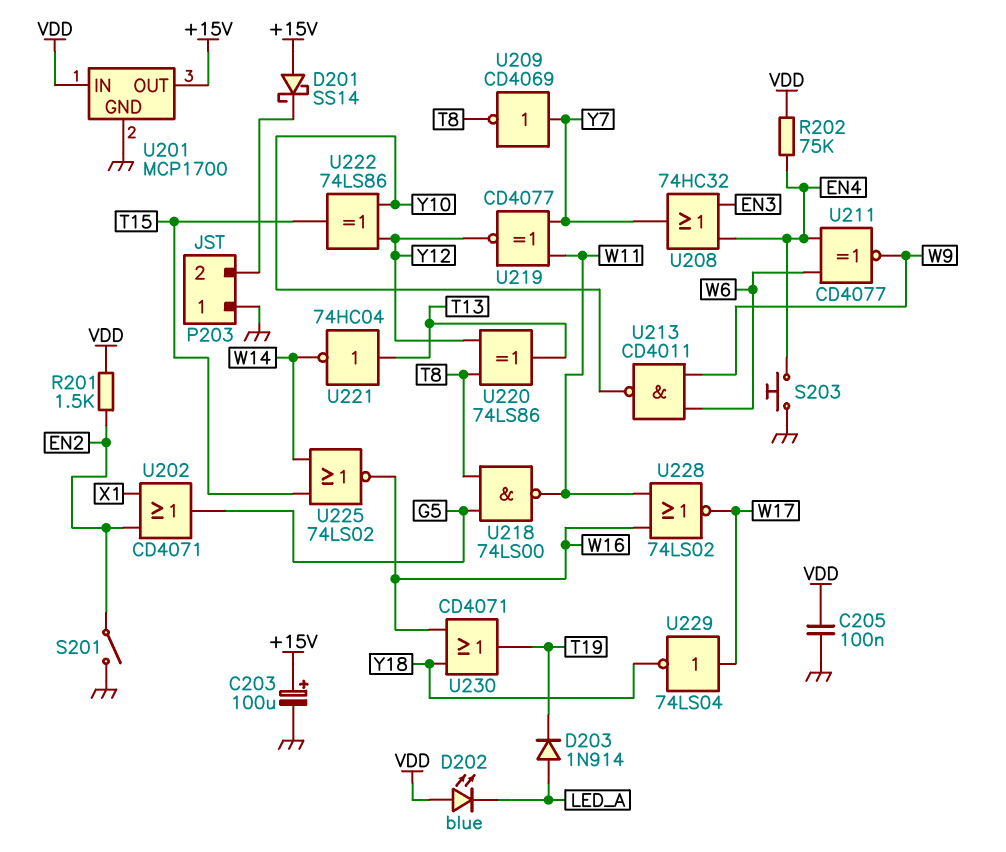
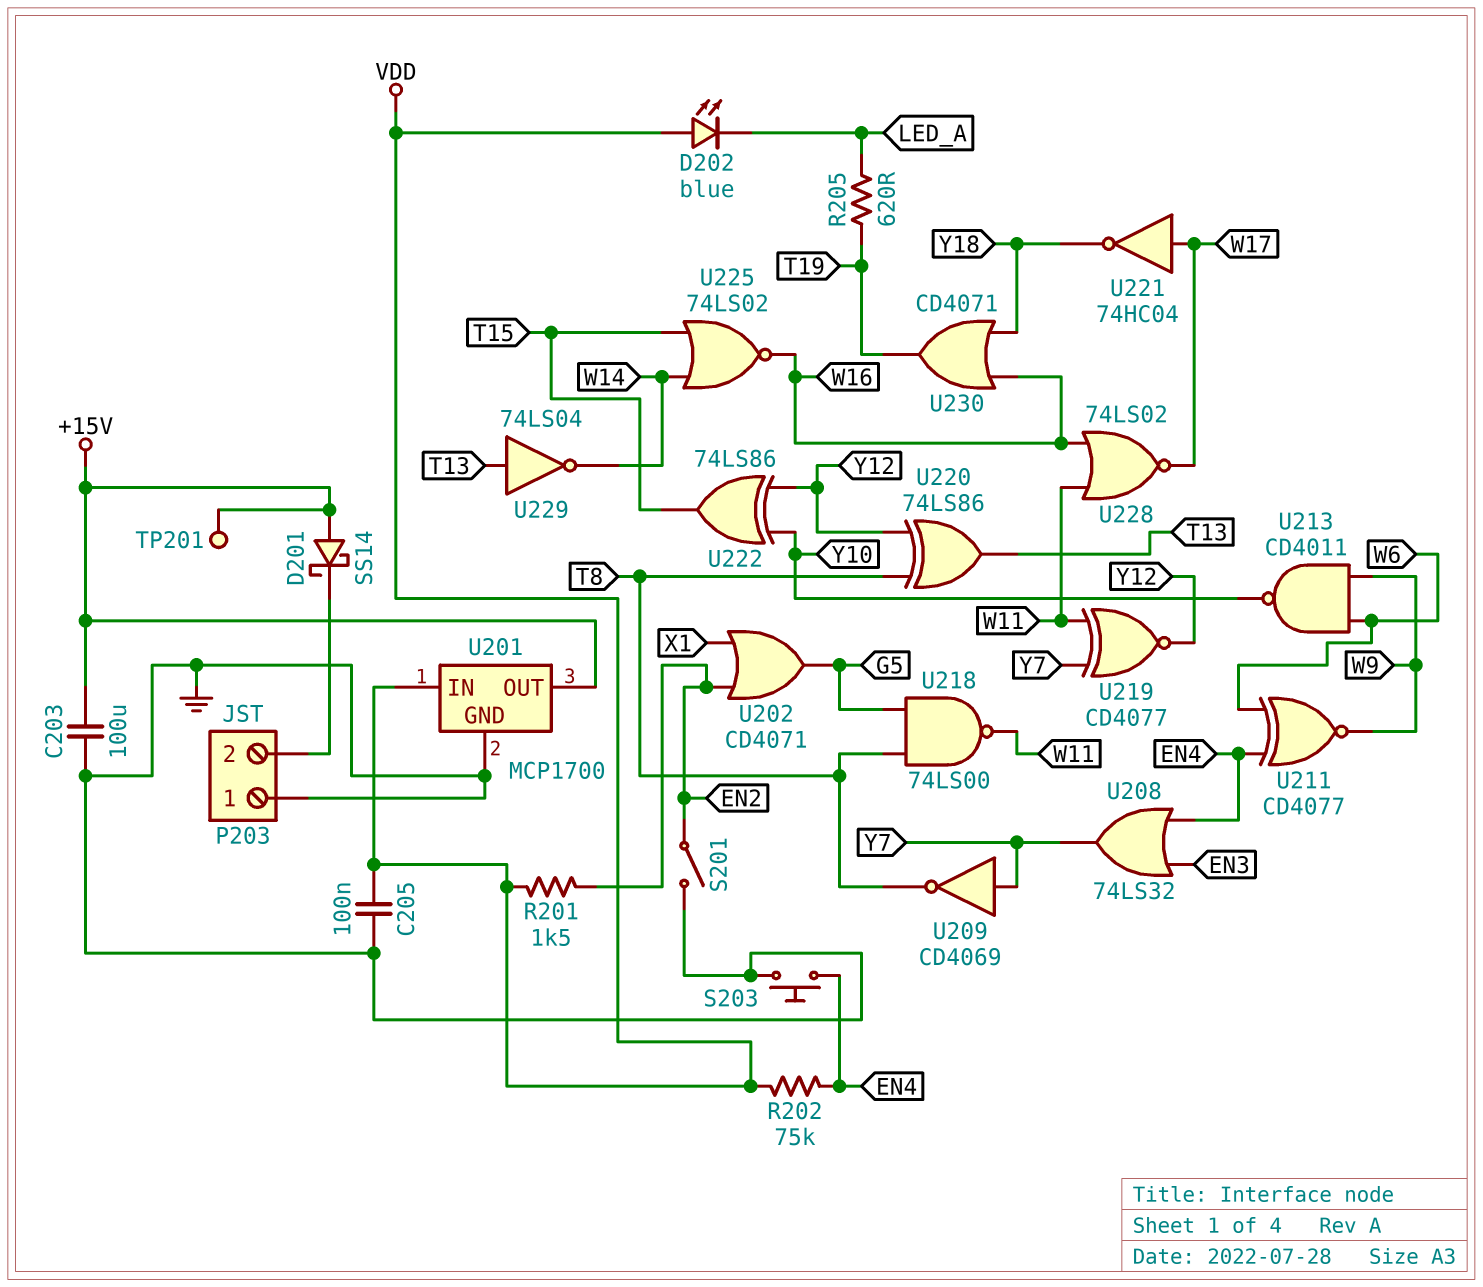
C203: 100uF (plus +15V, minus GND) -> 100uF (+15V, GND)
D203: diode 1N914 (A LED_A, K T19) -> none
R205: none -> 620 (LED_A, T19)
TP201: none -> test point (+15V)
U208: OR 74HC32 (in EN3, in EN4, out Y7) -> OR 74LS32 (in EN3, in EN4, out Y7)
U221: NOT 74HC04 (in T13, out W14) -> NOT 74HC04 (in W17, out Y18)
U229: NOT 74LS04 (in W17, out Y18) -> NOT 74LS04 (in T13, out W14)

